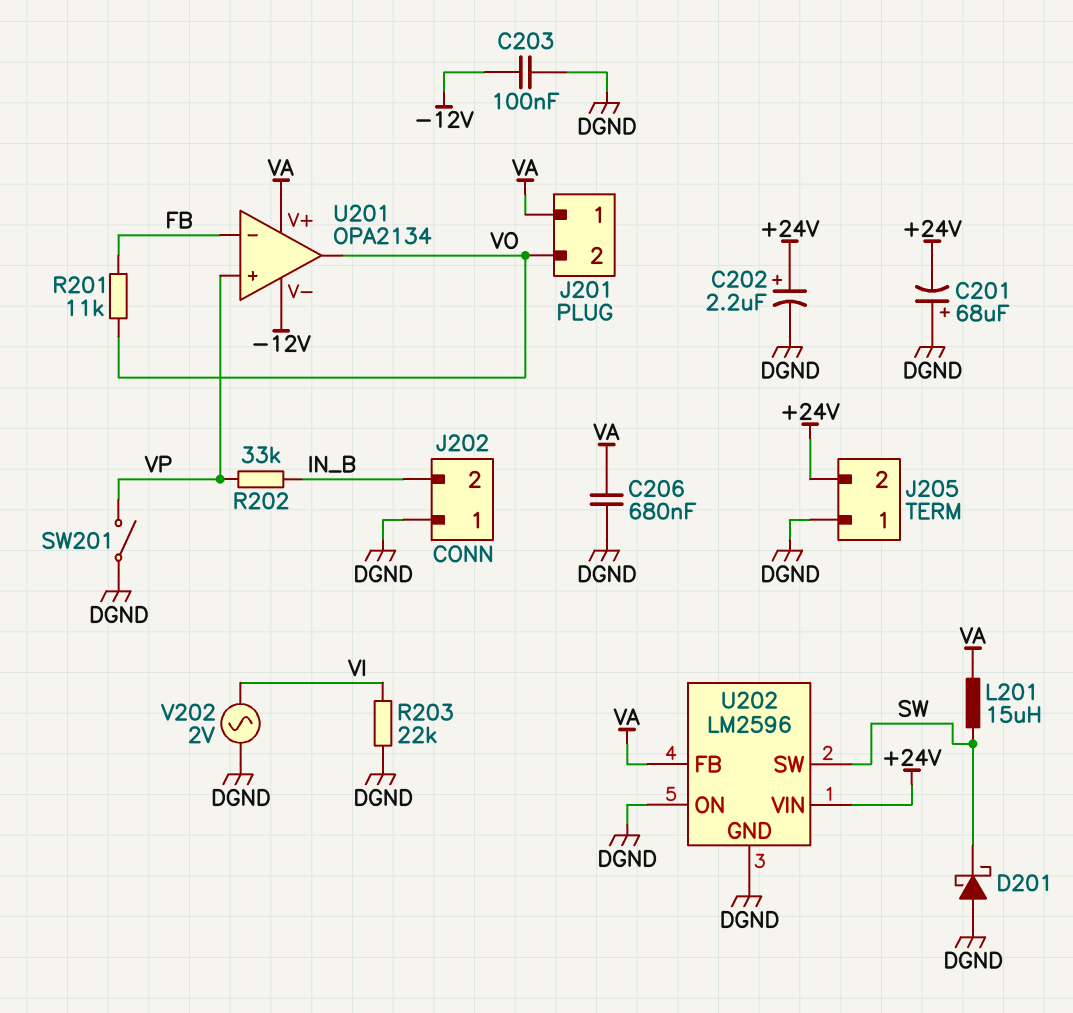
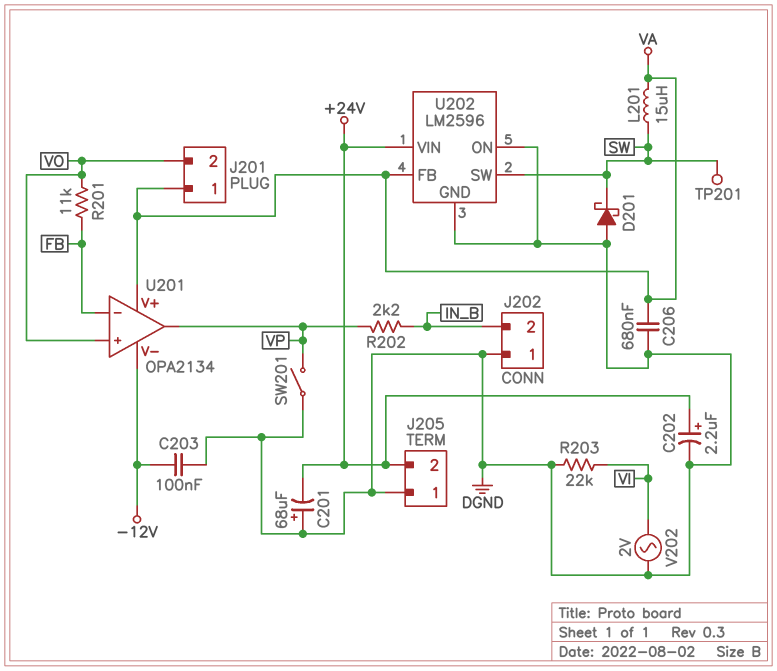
R202: 33k (IN_B, VP) -> 2.2k (IN_B, VP)
TP201: none -> test point (SW)
U201 pin in+: VP -> VO
U201 pin out: VO -> VP

